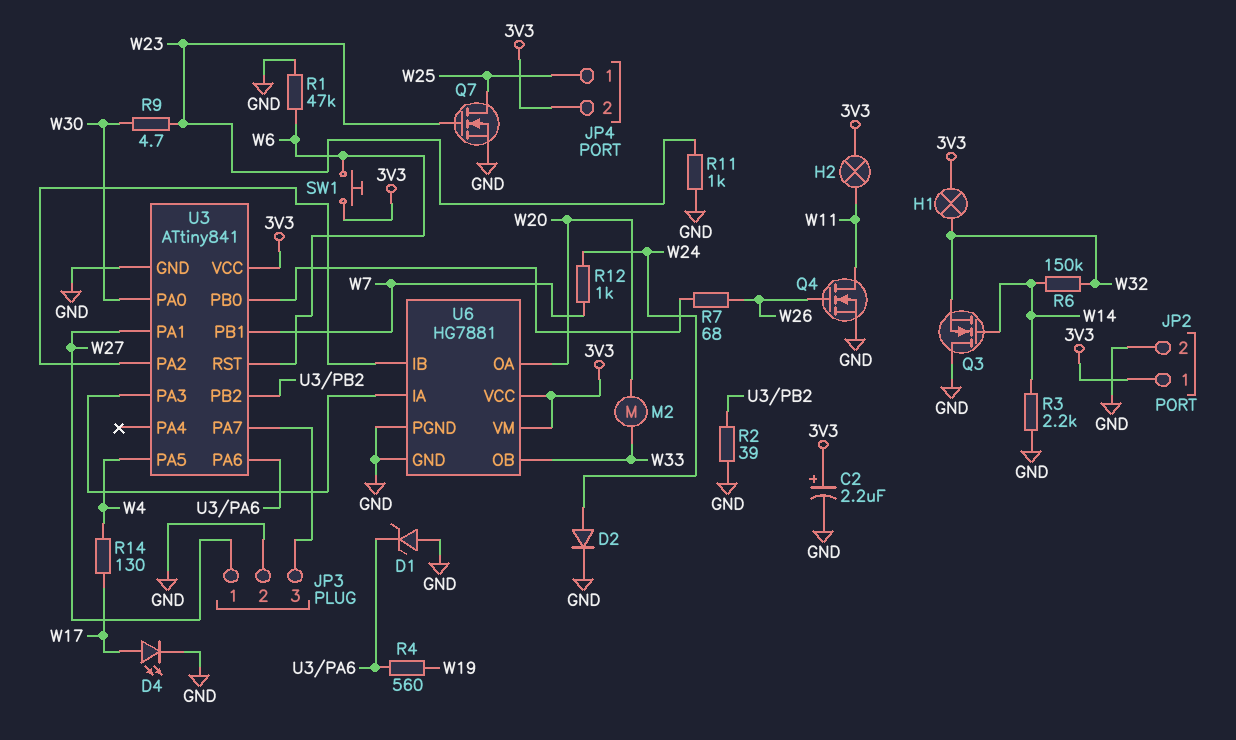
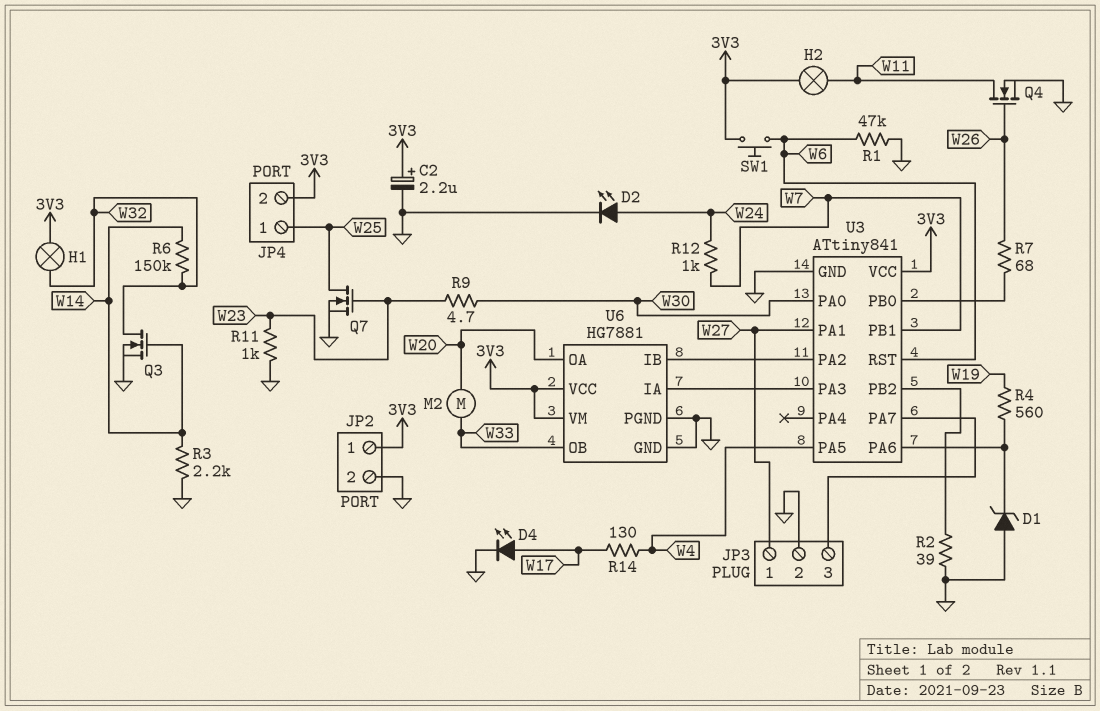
D2: diode (A W24, K GND) -> LED (A W24, K GND)
Q3: NMOS (G W14, D GND, S W32) -> NMOS (G W14, D W32, S GND)

